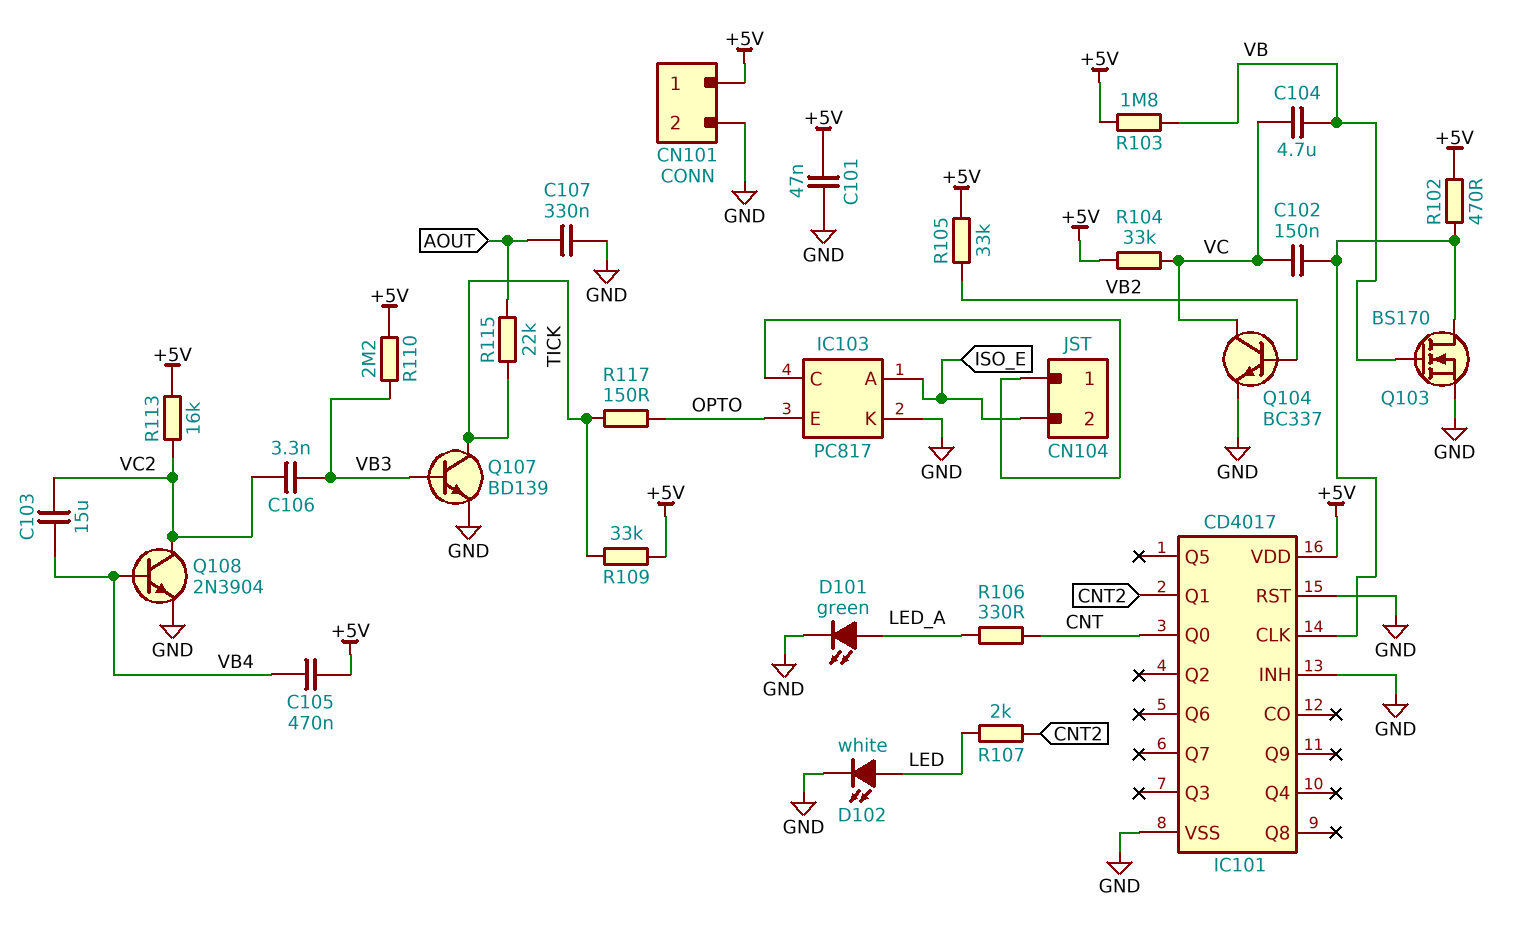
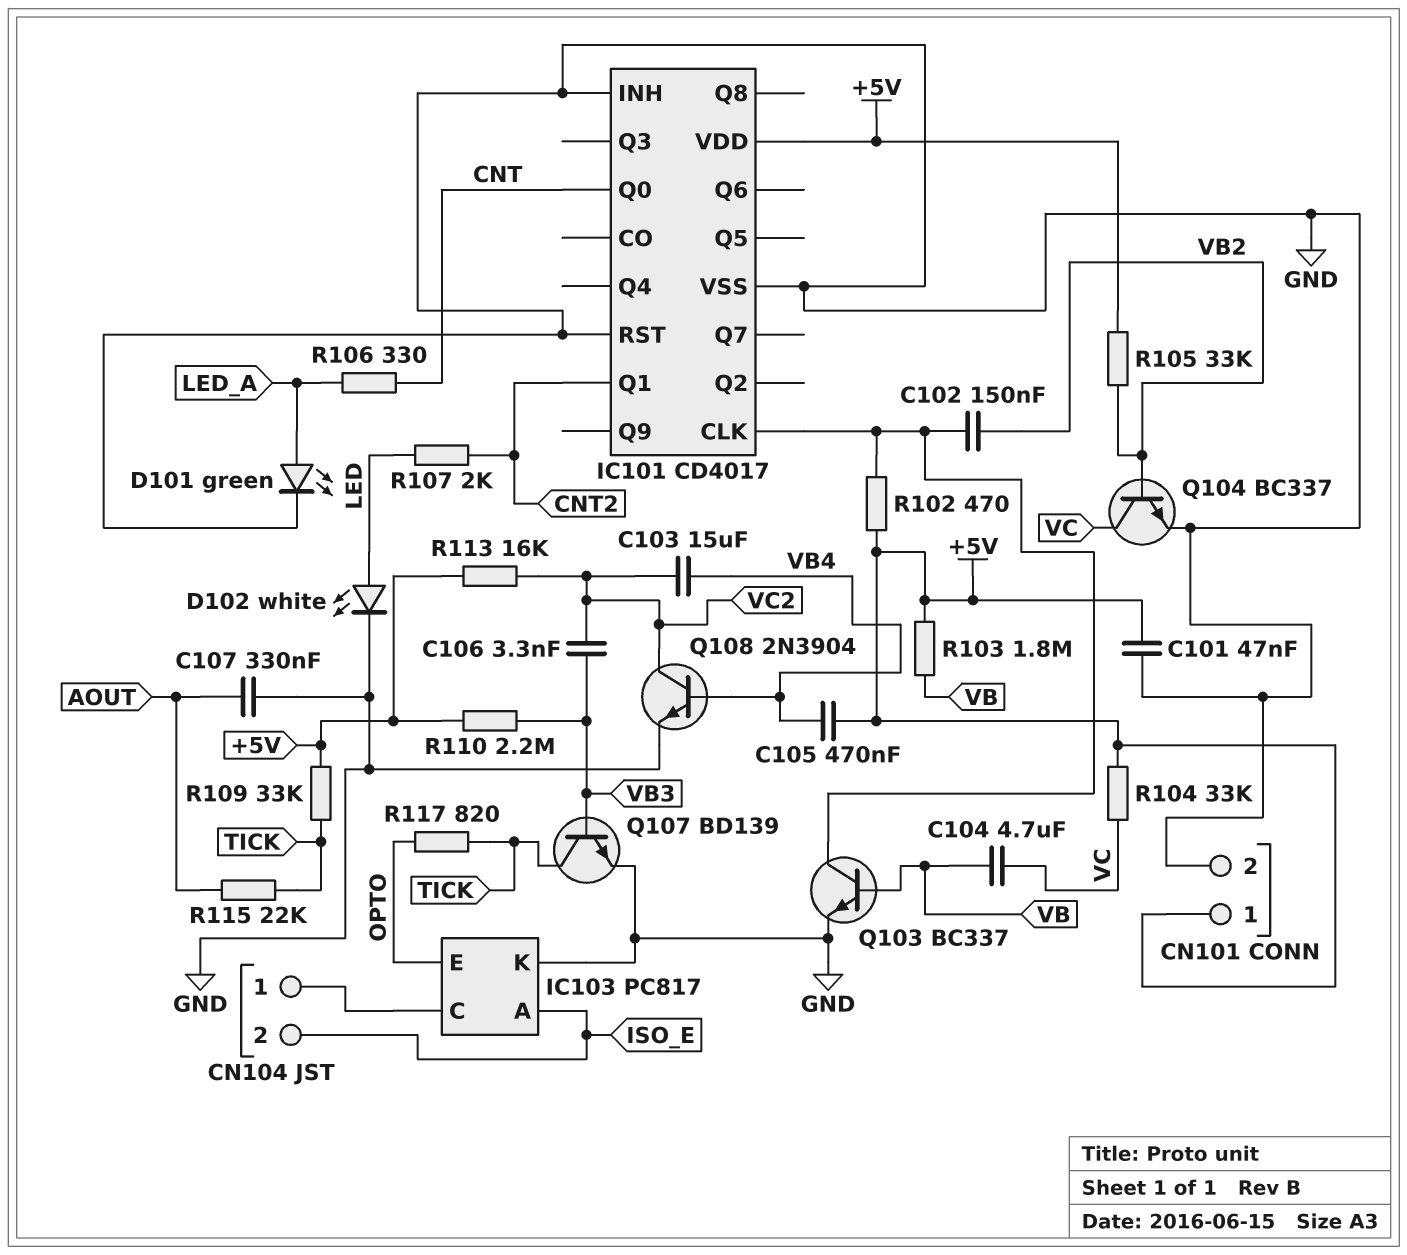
C102: 150nF (IC101/CLK, VC) -> 150nF (IC101/CLK, VB2)
Q103: NMOS BS170 (G VB, D IC101/CLK, S GND) -> NPN BC337 (B VB, C IC101/CLK, E GND)
R117: 150 (OPTO, TICK) -> 820 (OPTO, TICK)

